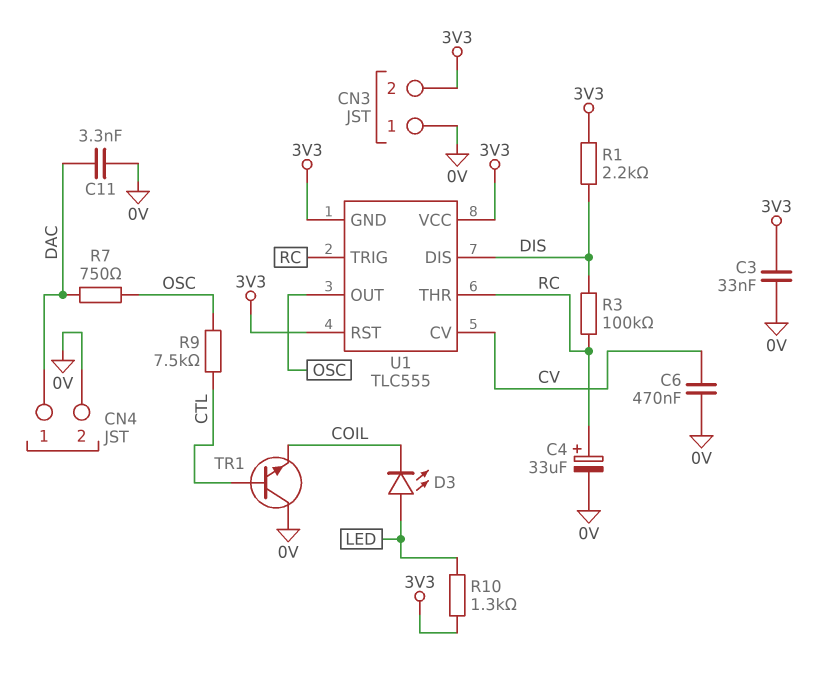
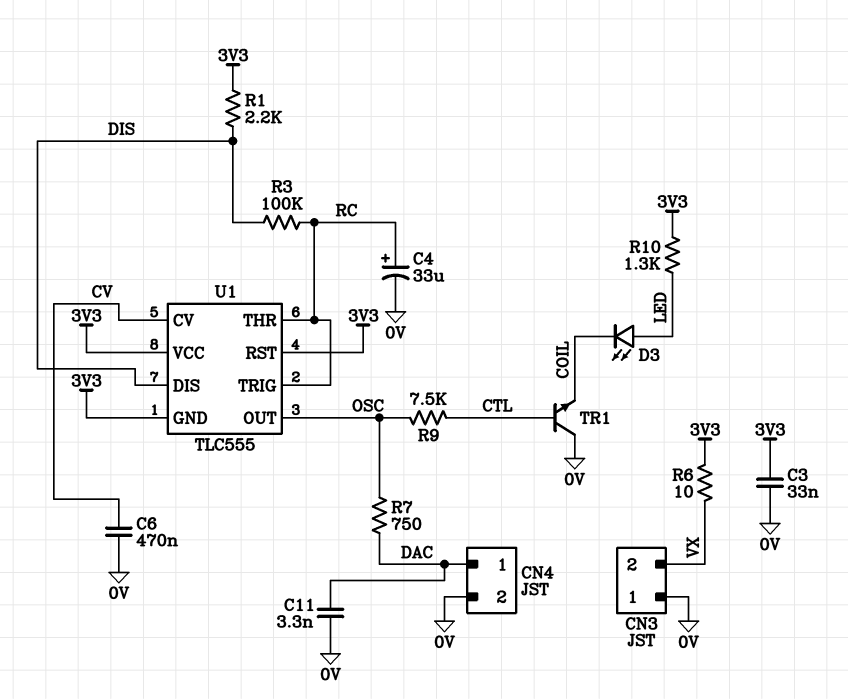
CN3 pin 2: 3V3 -> VX
R6: none -> 10 (3V3, VX)

